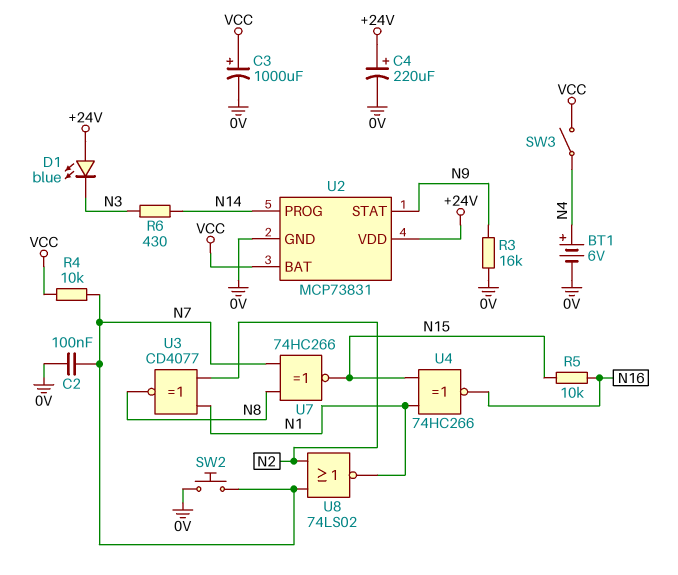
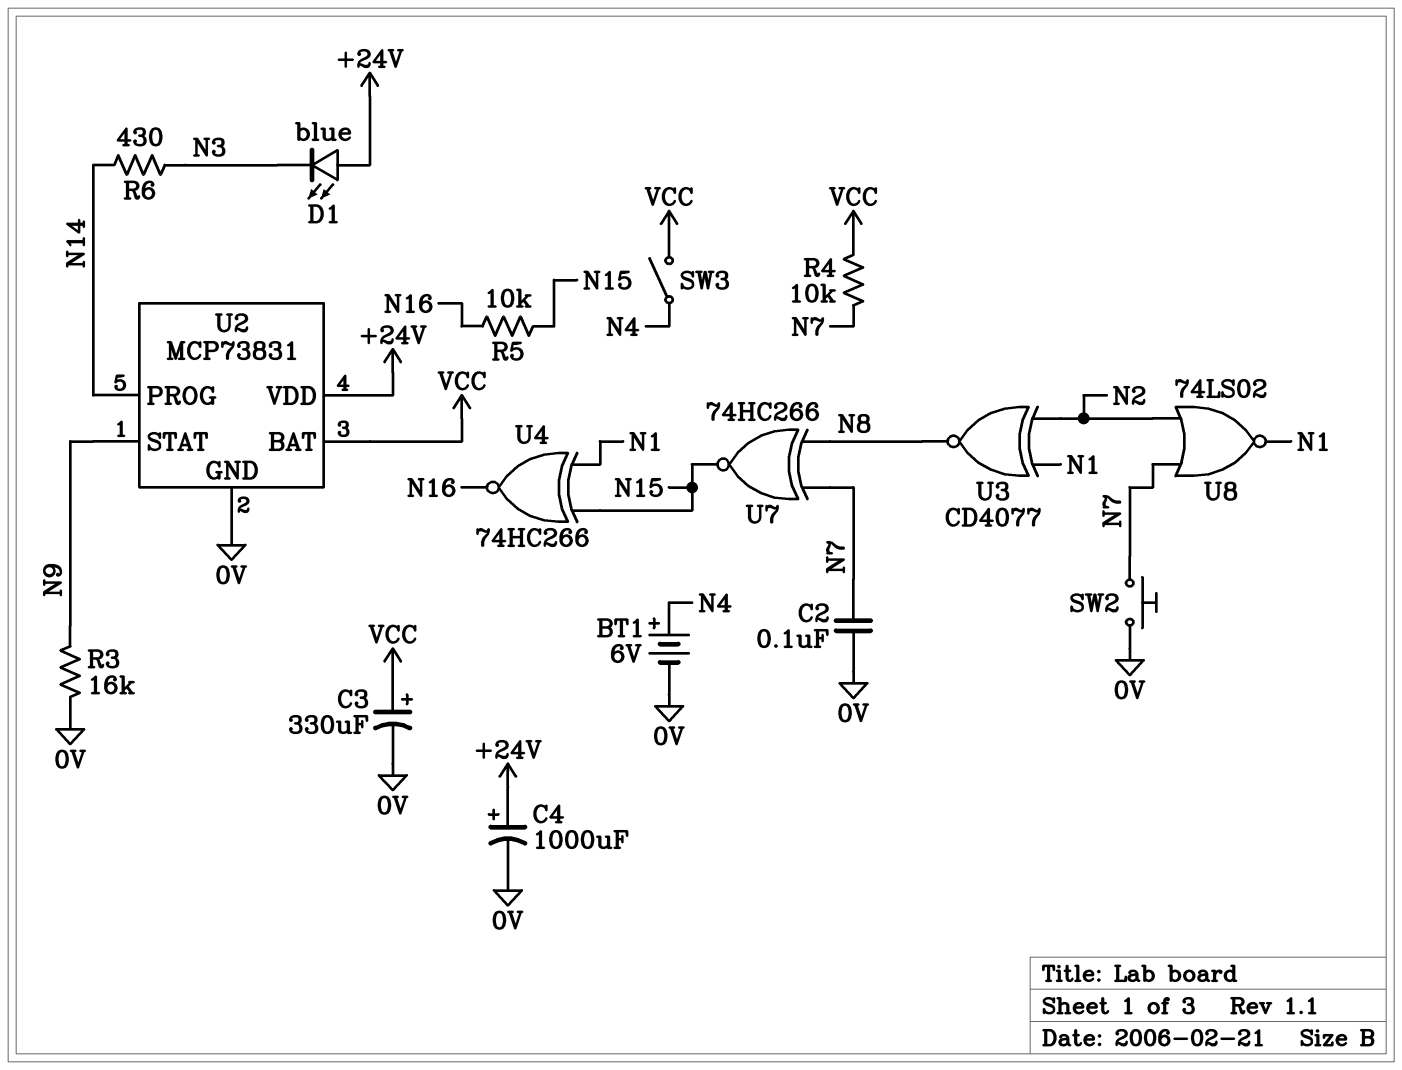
C3: 1000uF (plus VCC, minus 0V) -> 330uF (plus VCC, minus 0V)
C4: 220uF (plus +24V, minus 0V) -> 1000uF (plus +24V, minus 0V)

